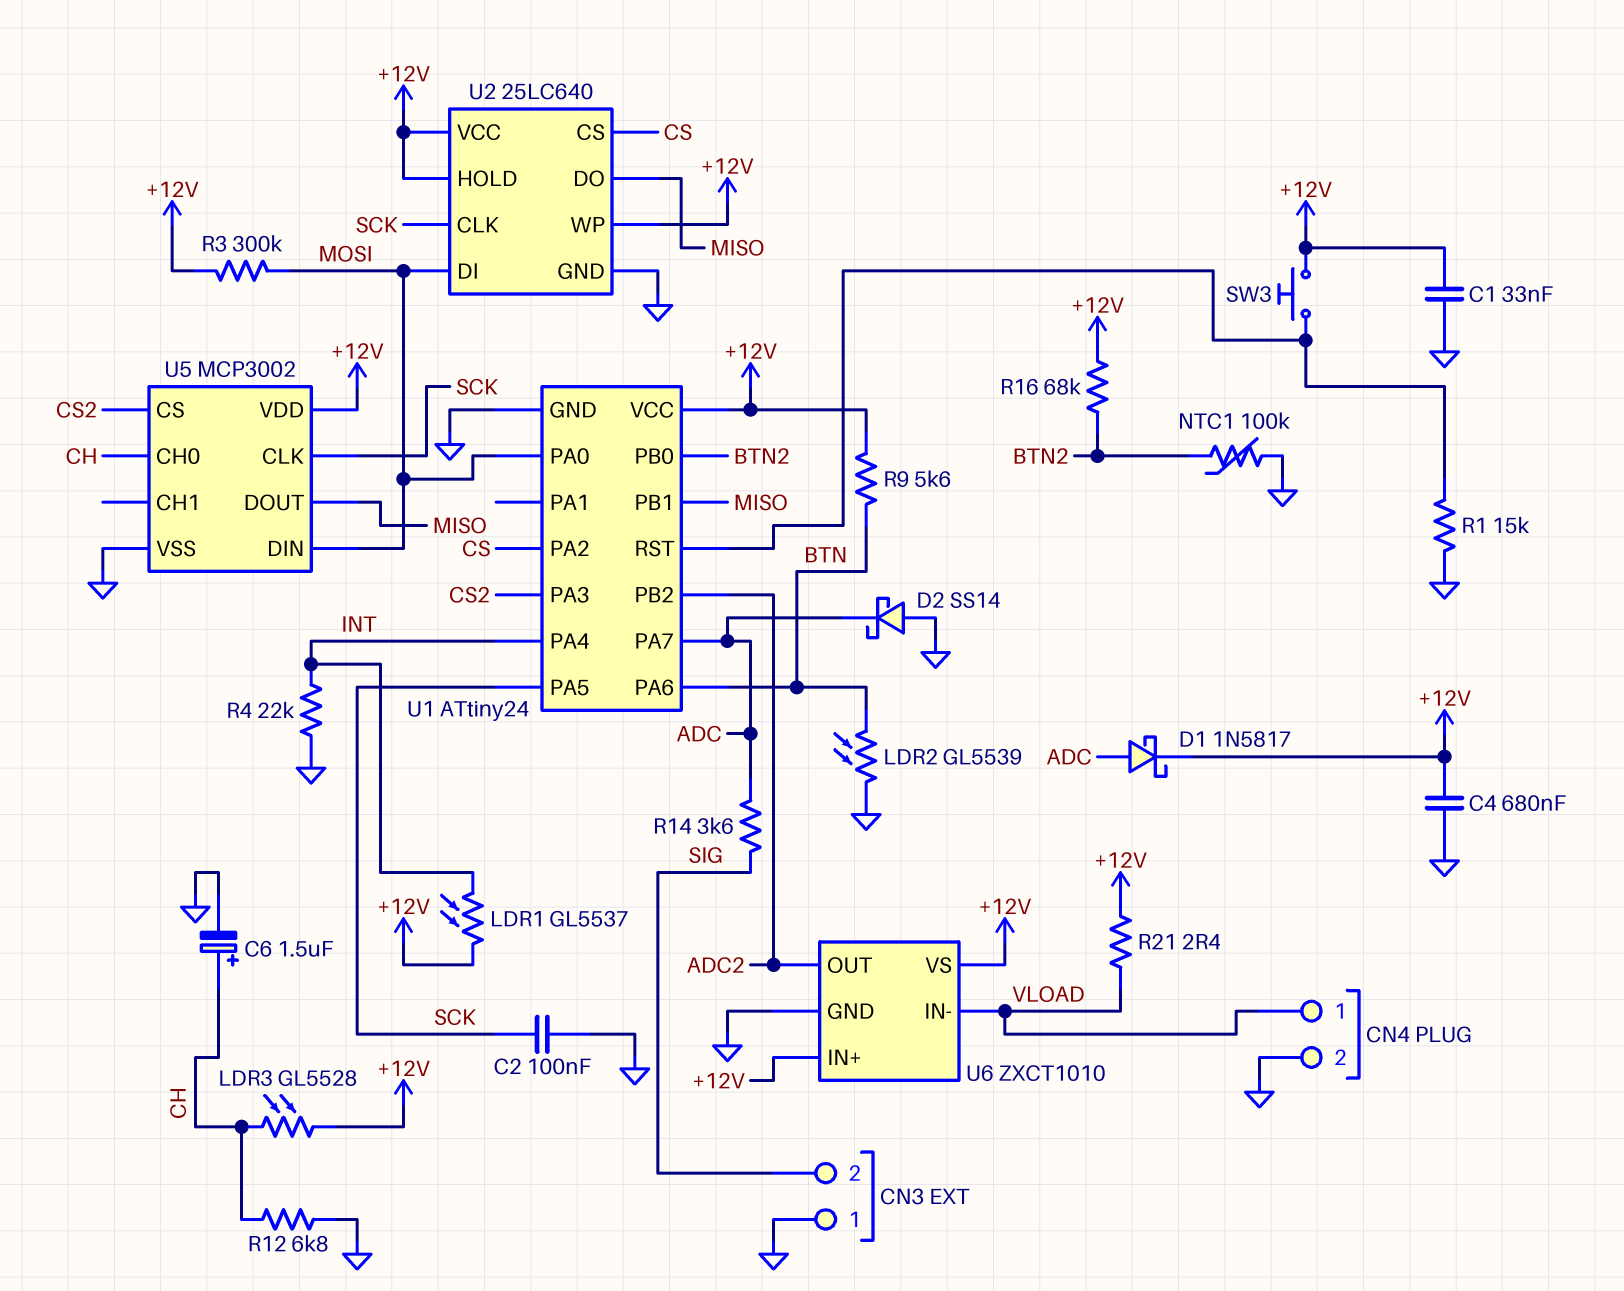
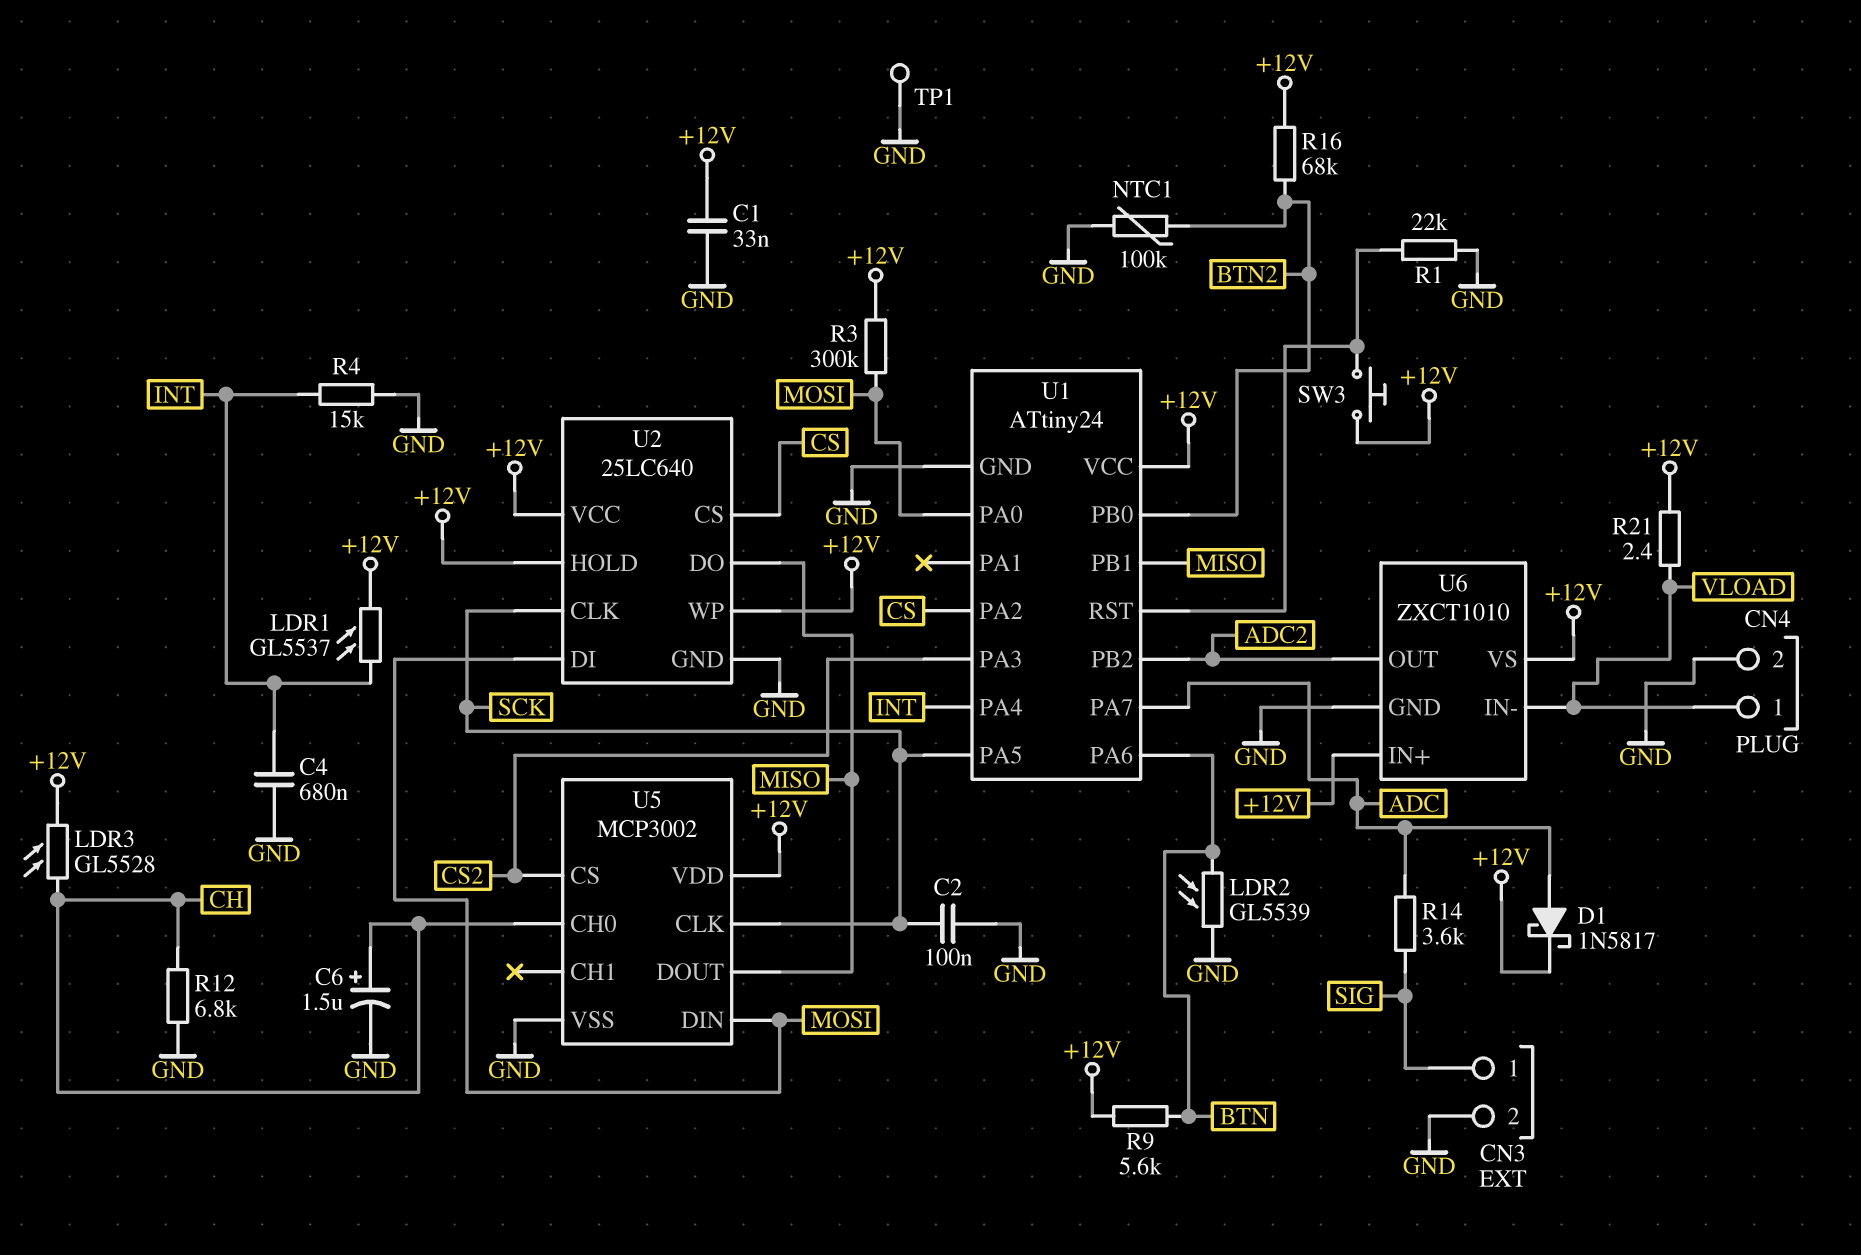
C4: 680nF (+12V, GND) -> 680nF (GND, INT)
CN3 pin 1: GND -> SIG
CN3 pin 2: SIG -> GND
D2: schottky SS14 (A GND, K ADC) -> none
R1: 15k (GND, U1/RST) -> 22k (GND, U1/RST)
R4: 22k (GND, INT) -> 15k (GND, INT)
TP1: none -> test point (GND)

